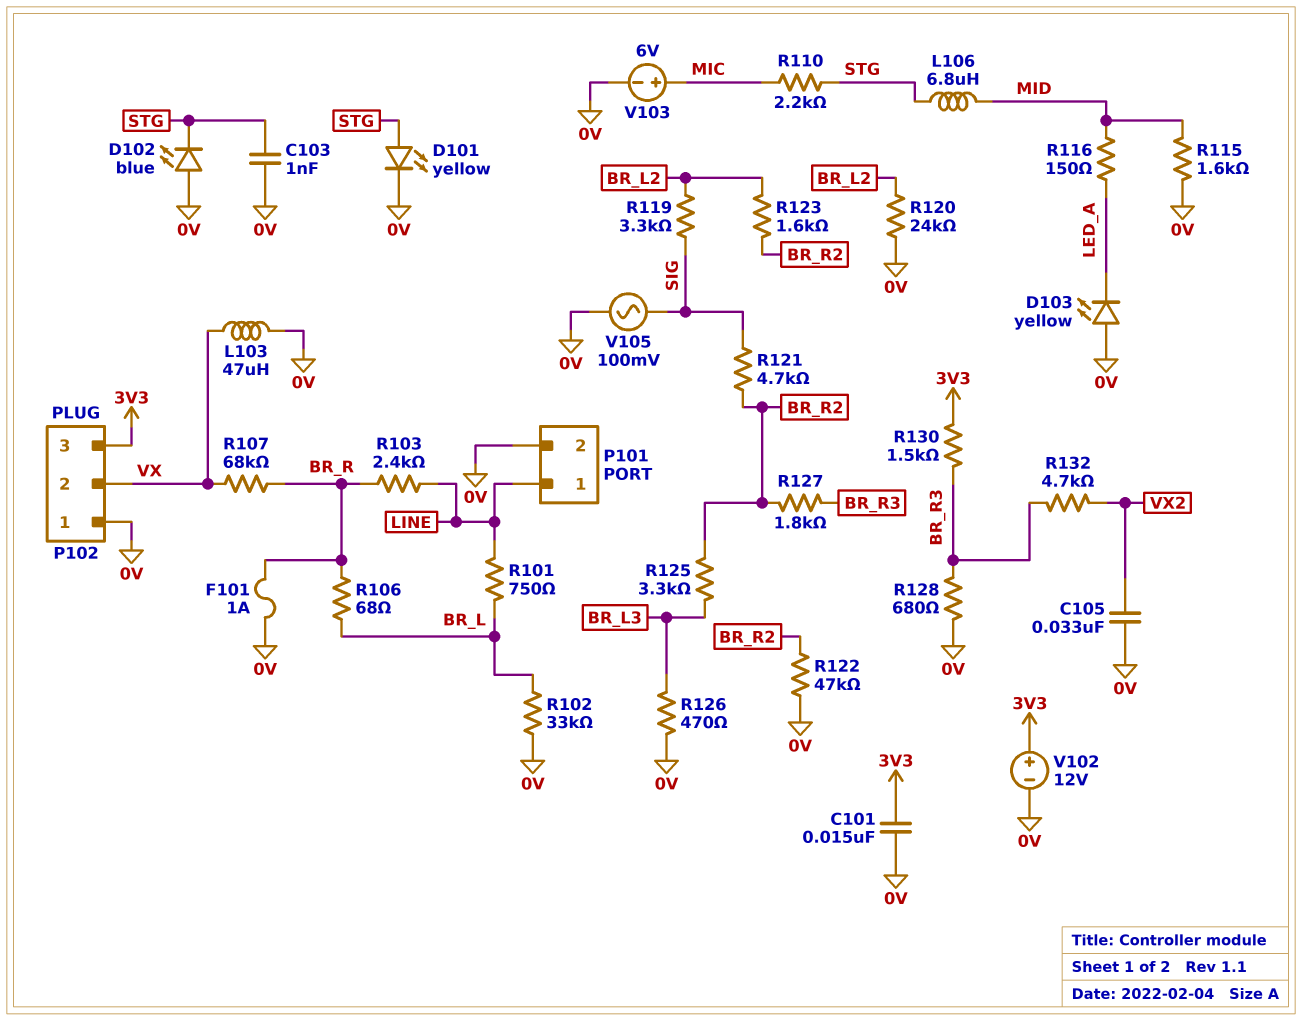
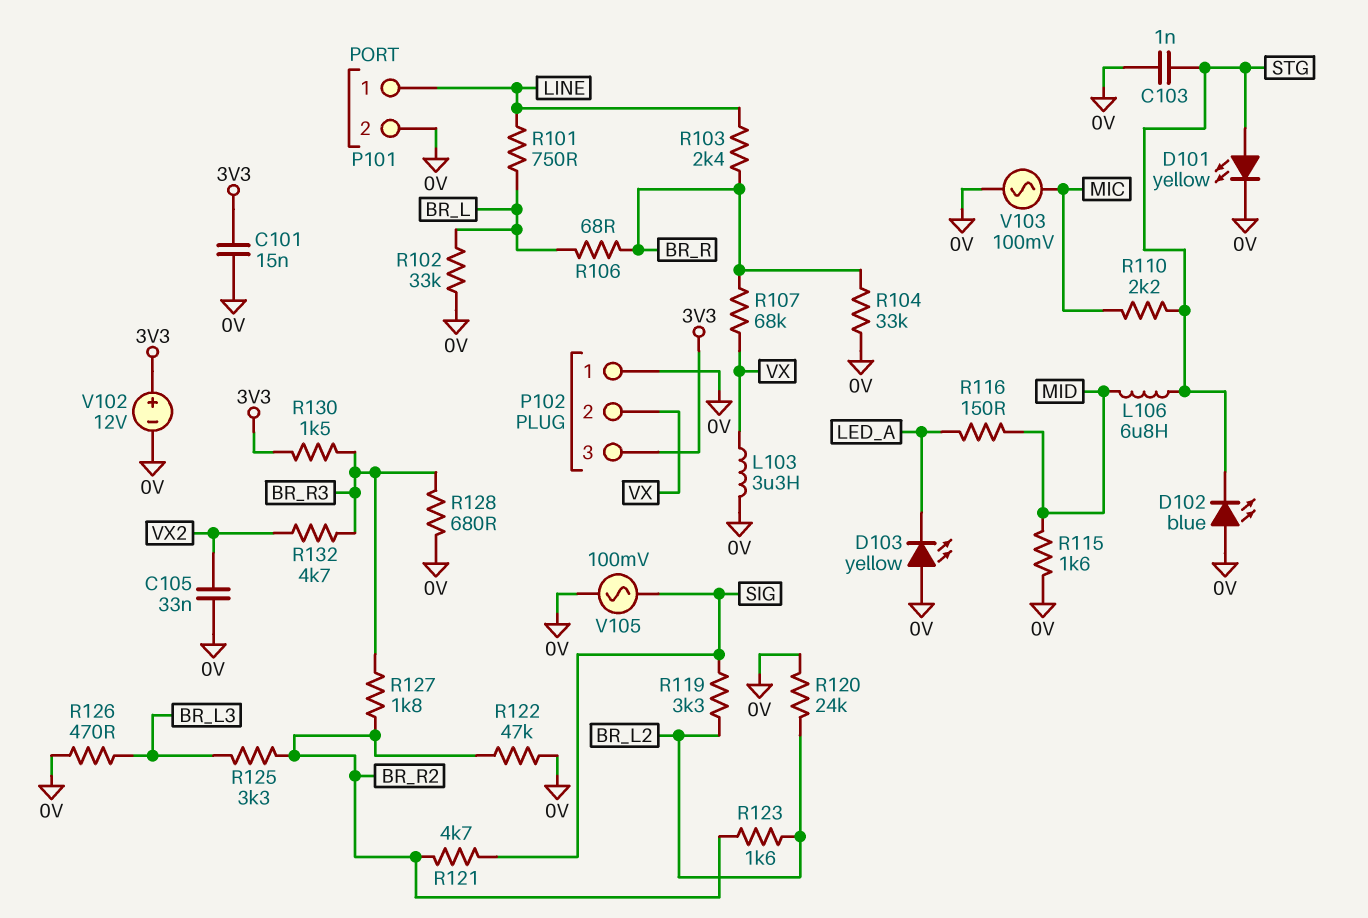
F101: 1A (0V, BR_R) -> none
L103: 47uH (0V, VX) -> 3.3uH (0V, VX)
R104: none -> 33k (0V, BR_R)
V103: 6V (plus MIC, minus 0V) -> AC 100mV (0V, MIC)

